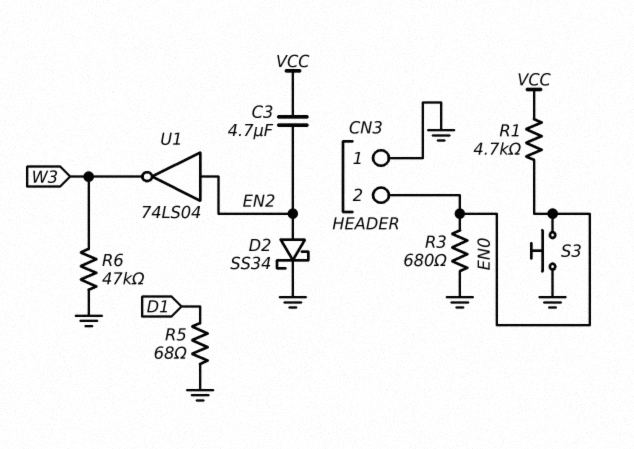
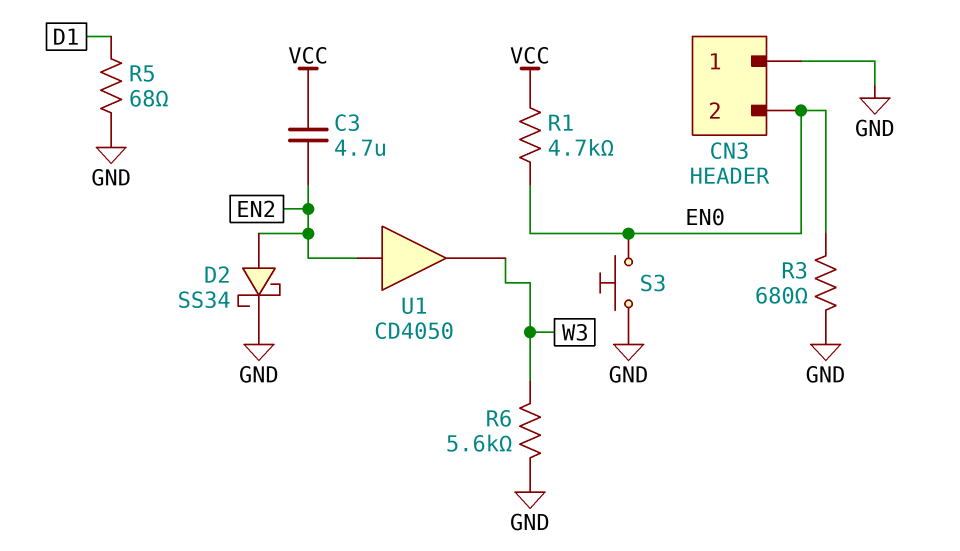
R6: 47k (GND, W3) -> 5.6k (GND, W3)
U1: NOT 74LS04 (in EN2, out W3) -> buffer CD4050 (in EN2, out W3)

